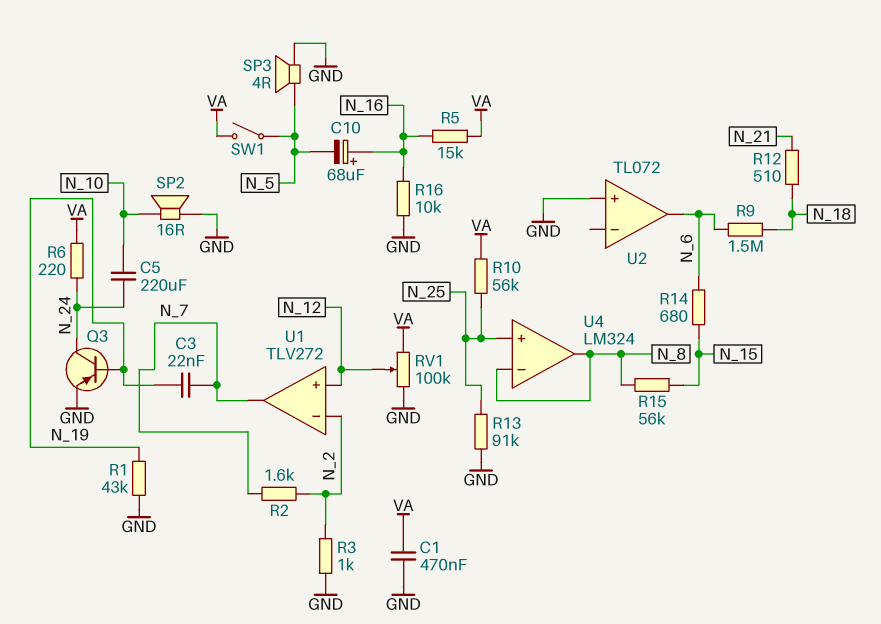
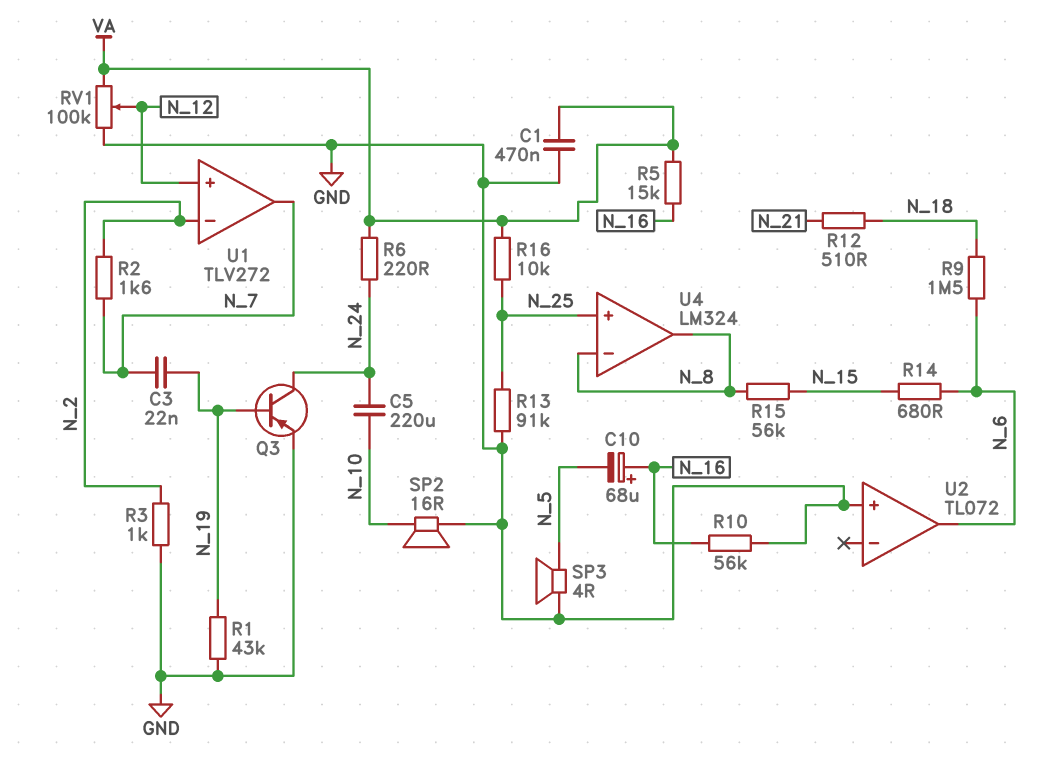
R10: 56k (N_25, VA) -> 56k (GND, N_16)
R16: 10k (GND, N_16) -> 10k (N_25, VA)
SW1: switch (N_5, VA) -> none

